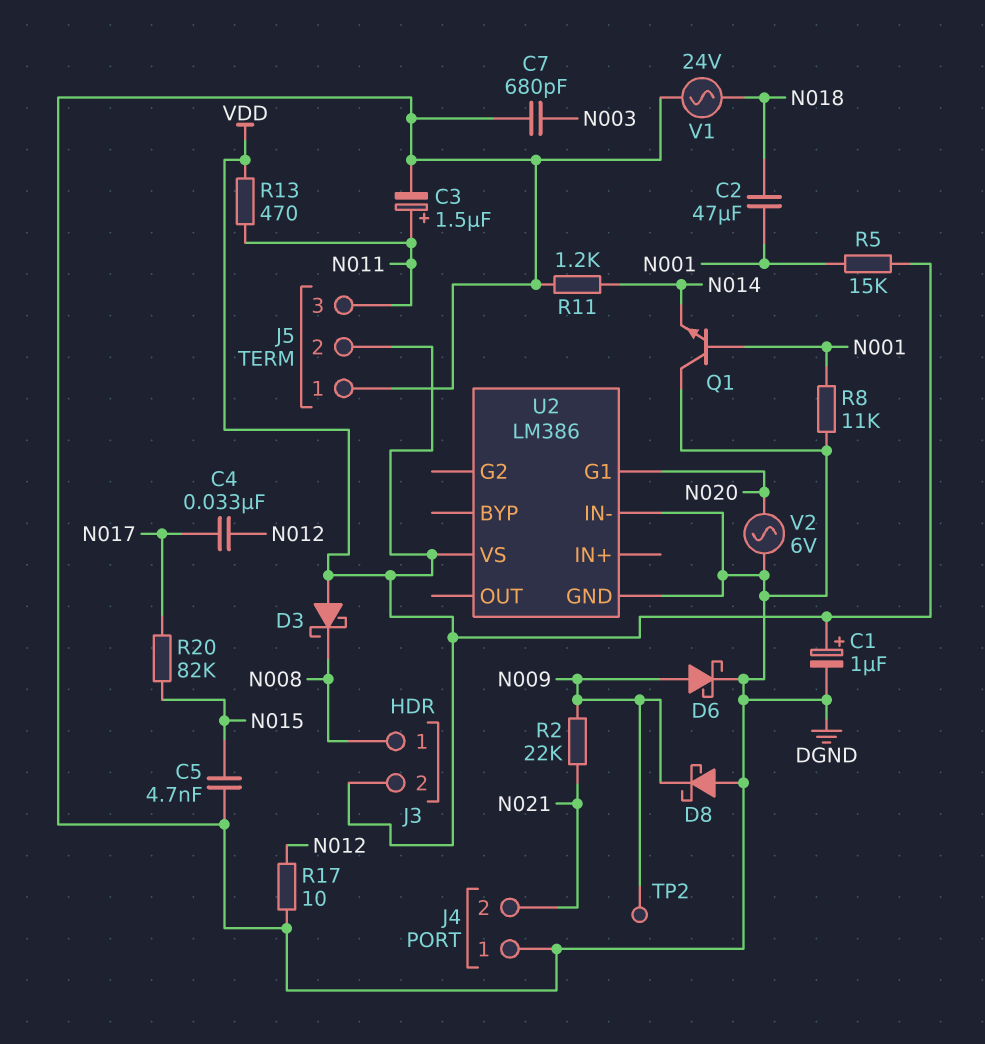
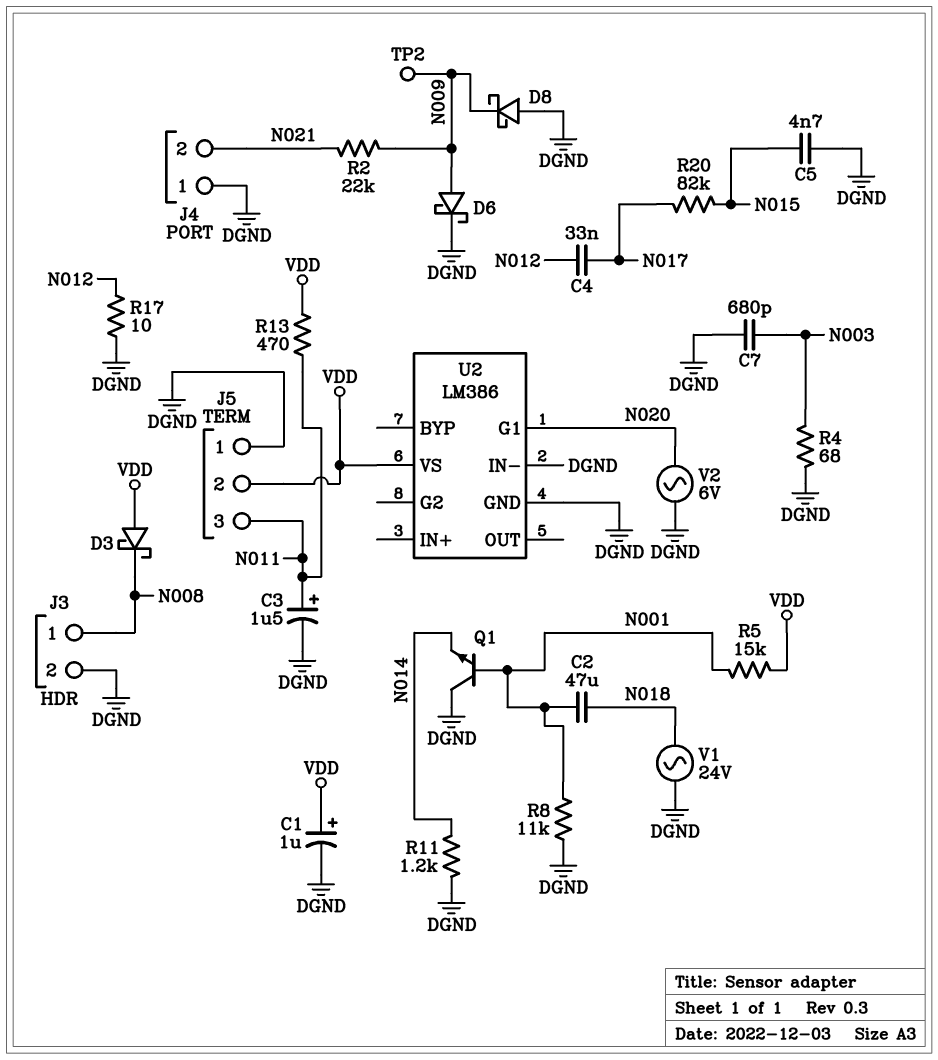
J3 pin 2: VDD -> DGND
R4: none -> 68 (DGND, N003)

